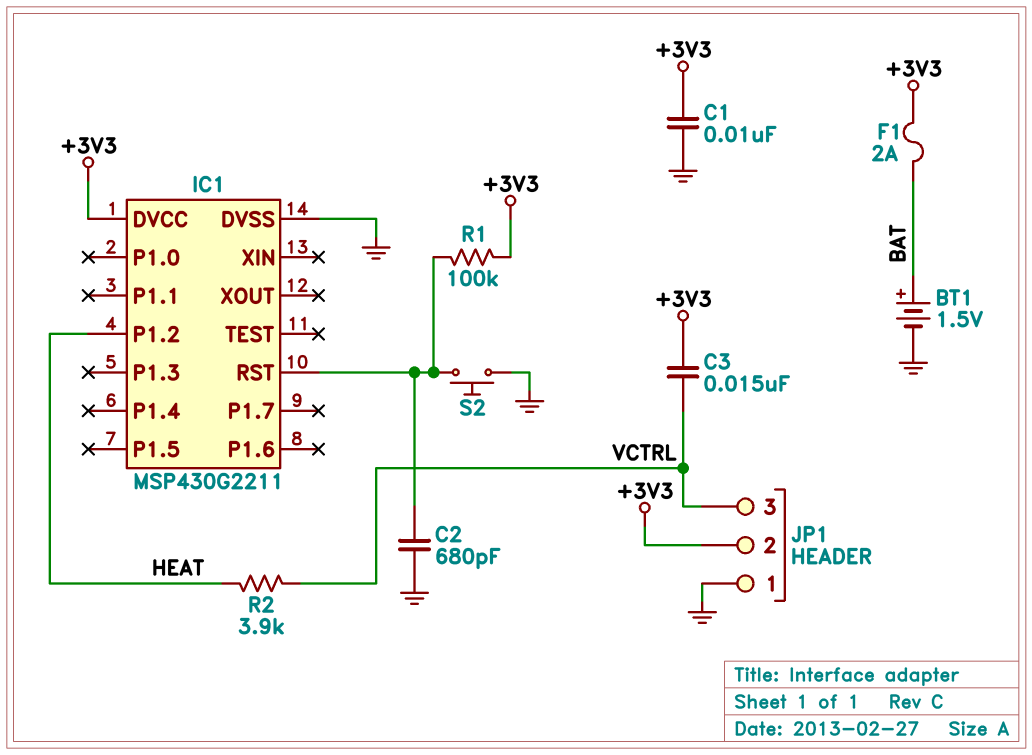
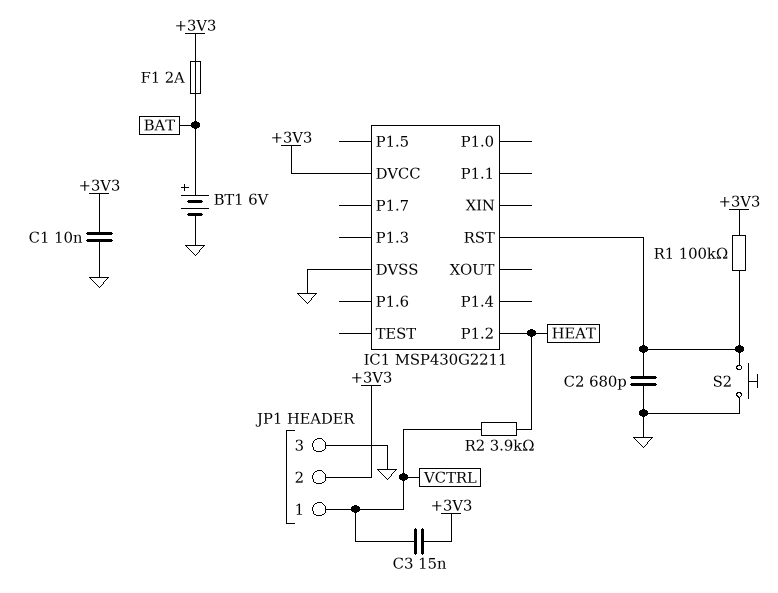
BT1: 1.5V (plus BAT, minus GND) -> 6V (plus BAT, minus GND)
JP1 pin 1: GND -> VCTRL
JP1 pin 3: VCTRL -> GND

